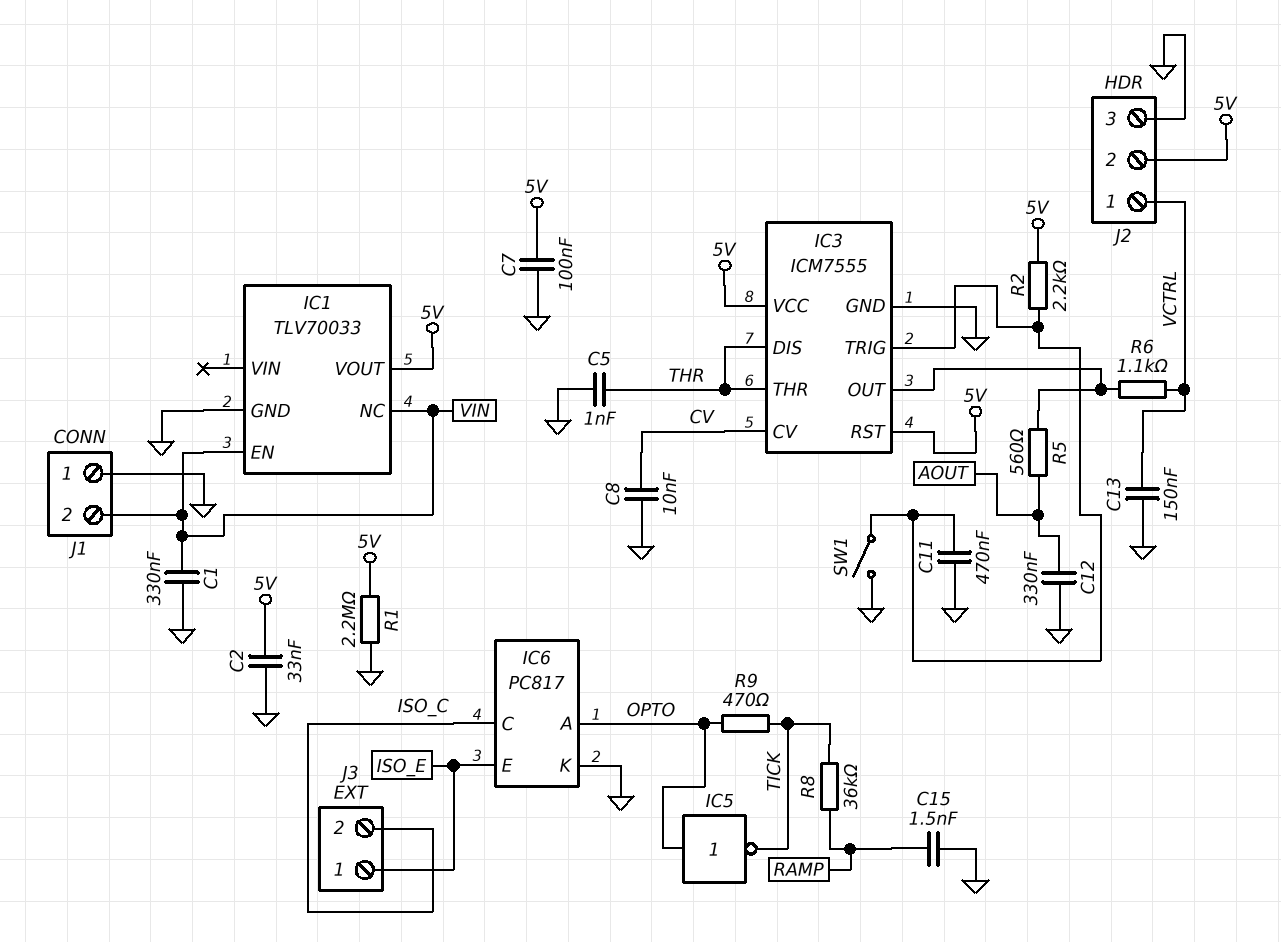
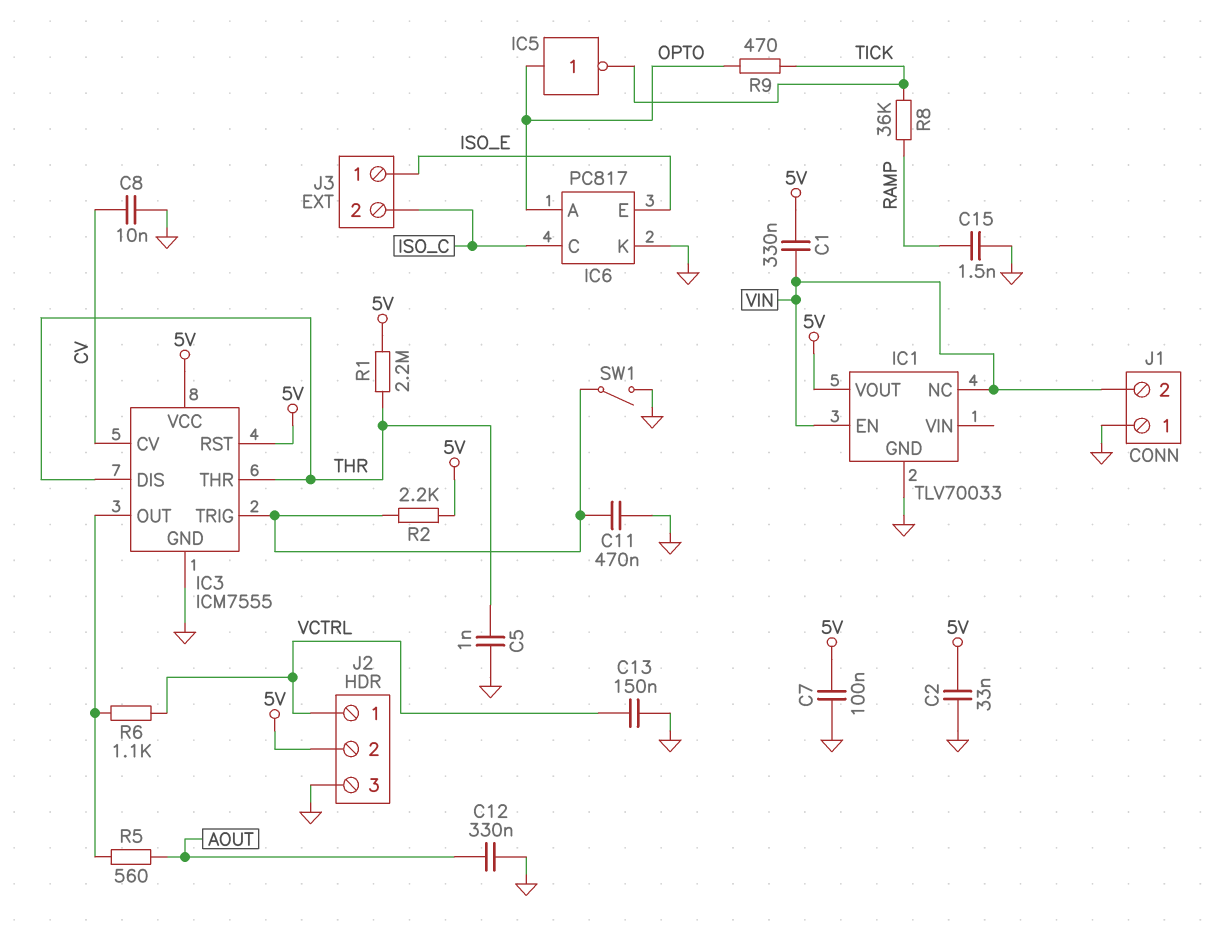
C1: 330nF (GND, VIN) -> 330nF (5V, VIN)
R1: 2.2M (5V, GND) -> 2.2M (5V, THR)

